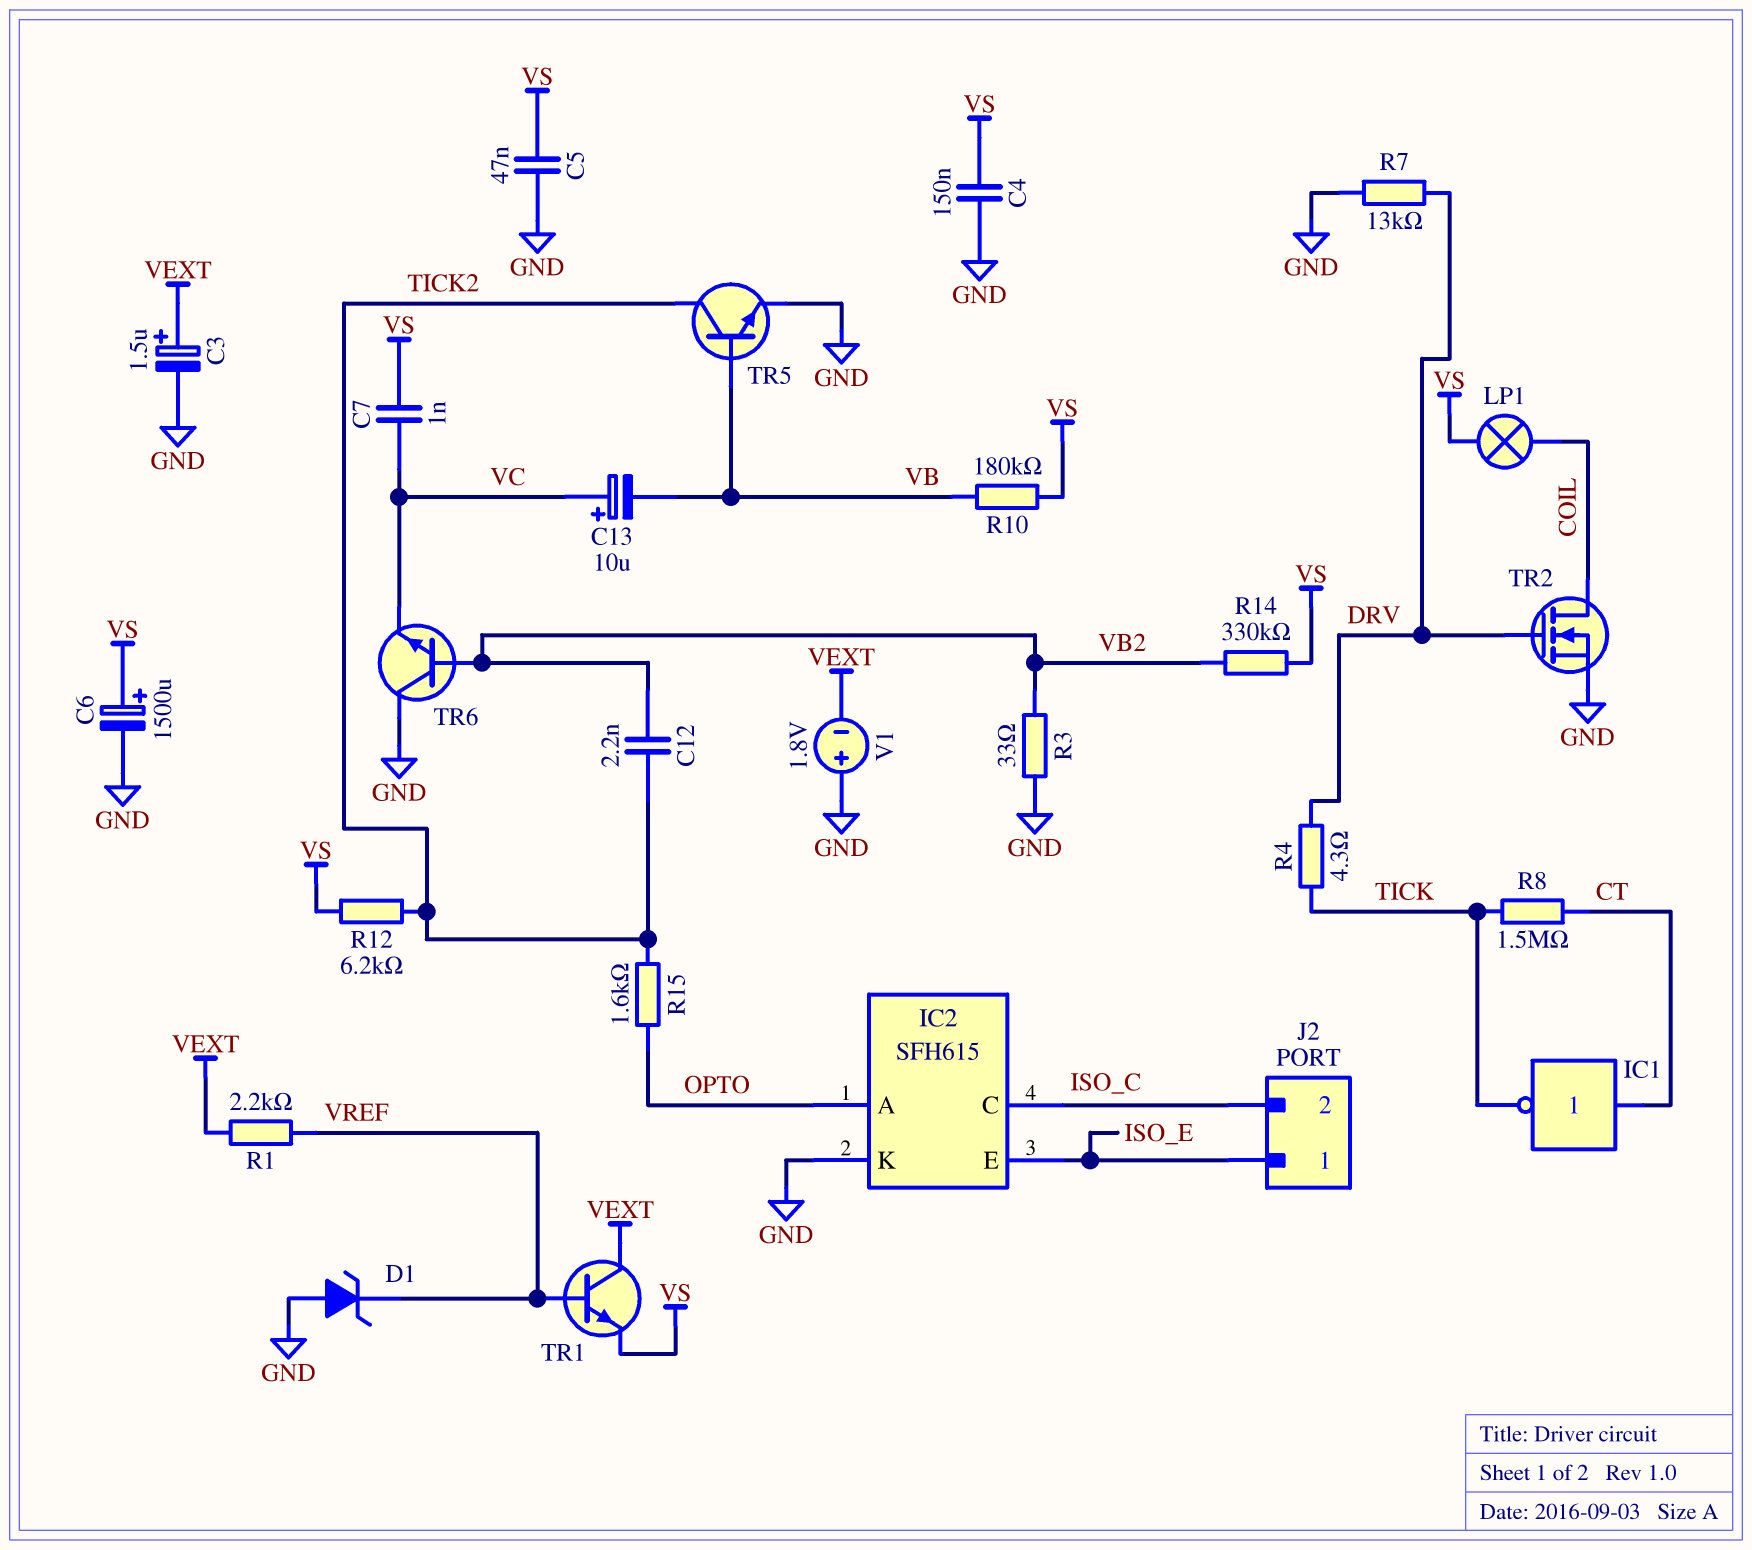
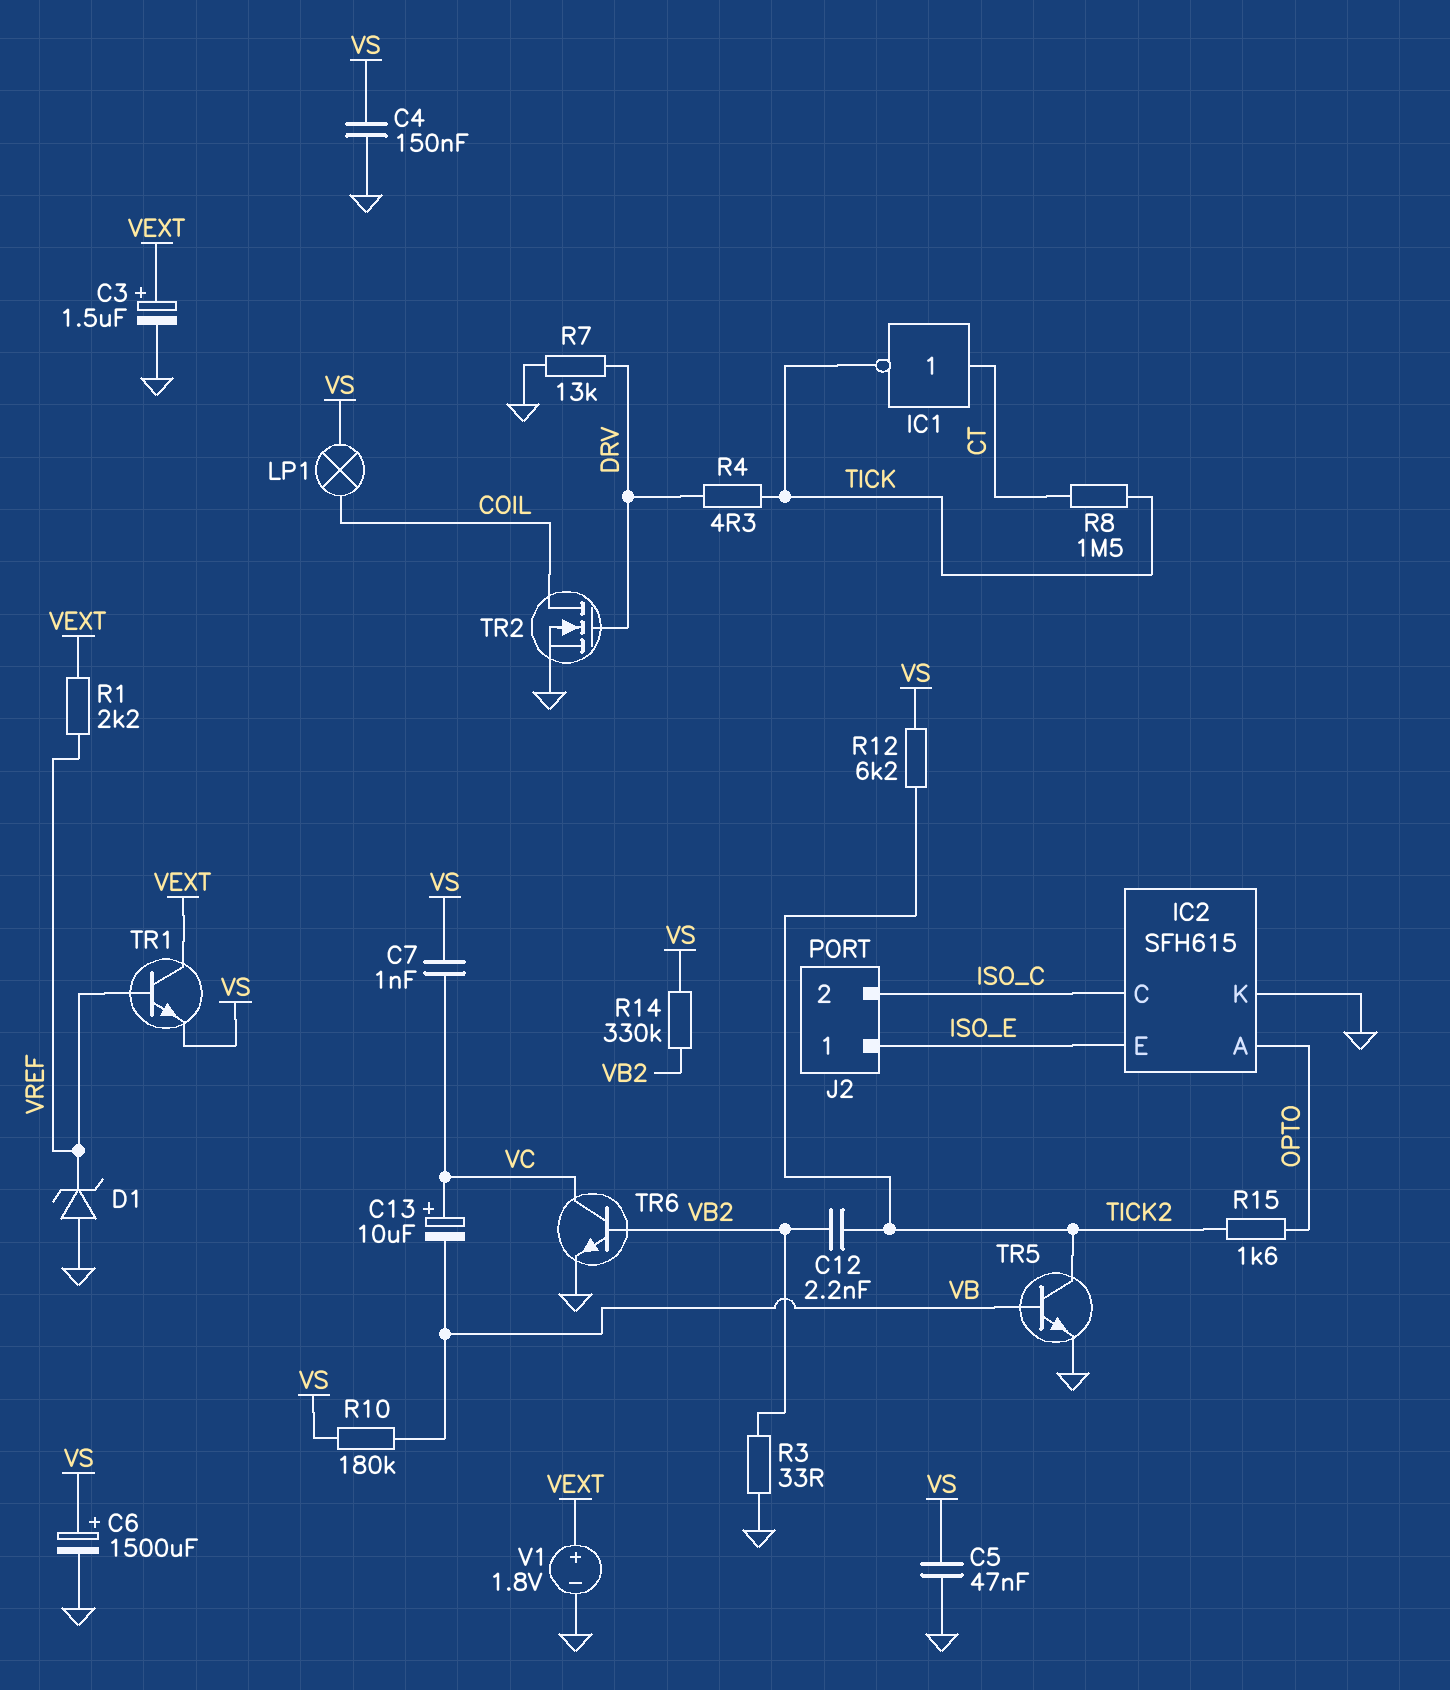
TR6: NPN (B VB2, C GND, E VC) -> NPN (B VB2, C VC, E GND)
V1: 1.8V (plus GND, minus VEXT) -> 1.8V (plus VEXT, minus GND)

